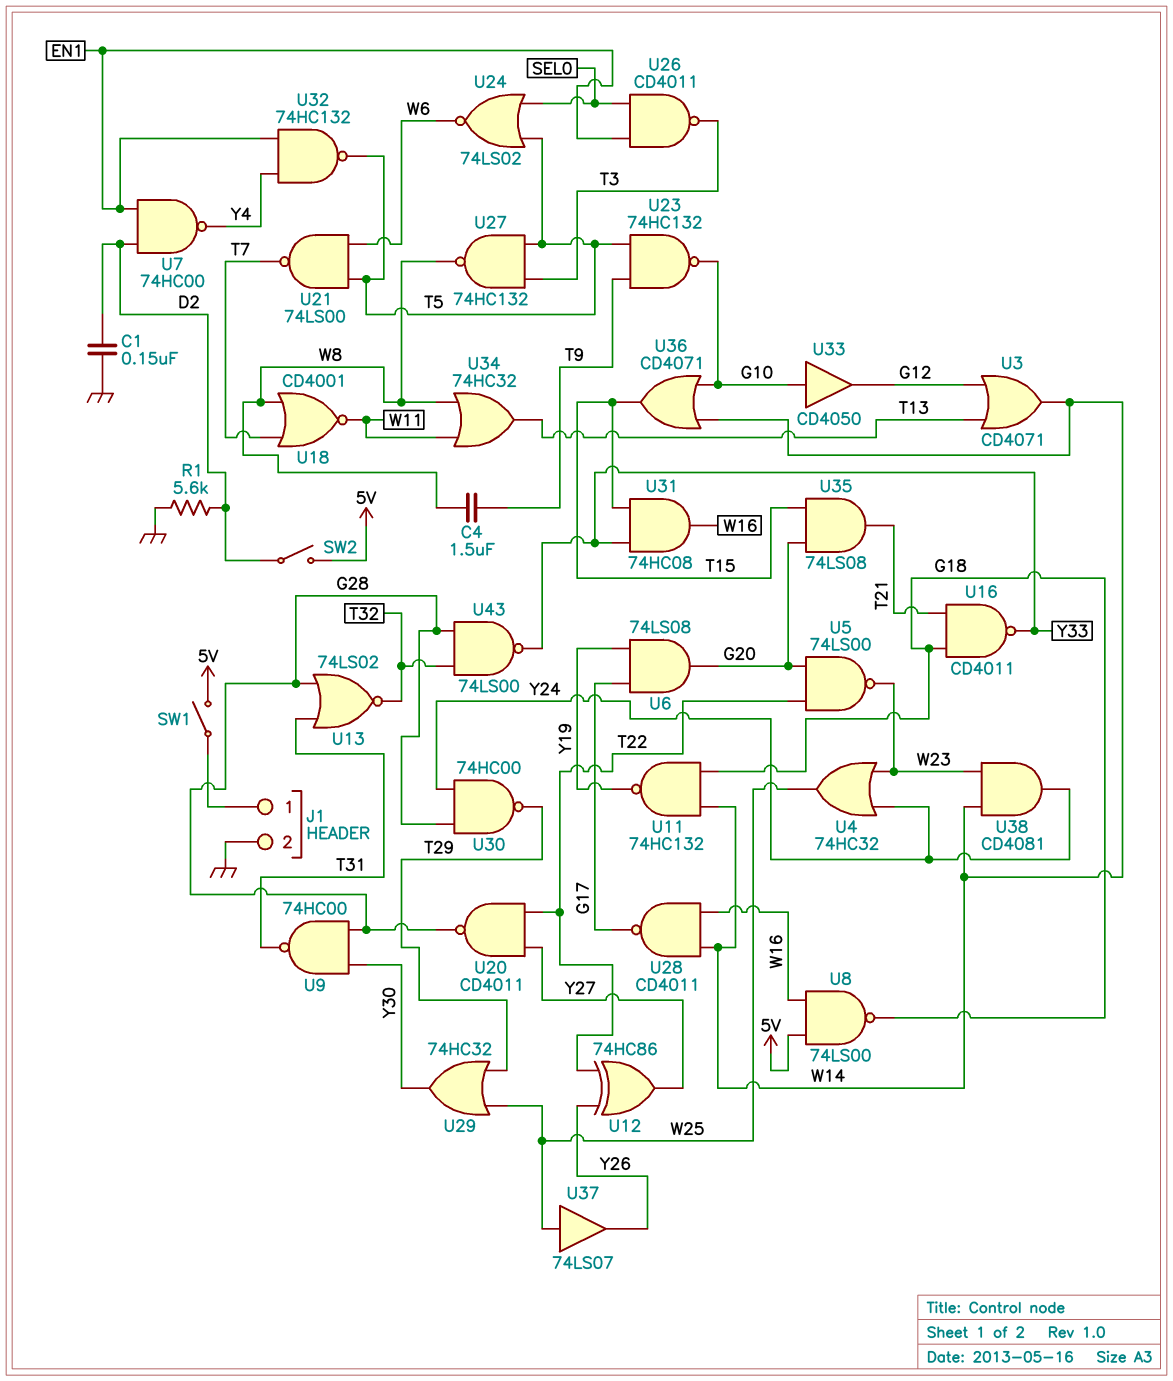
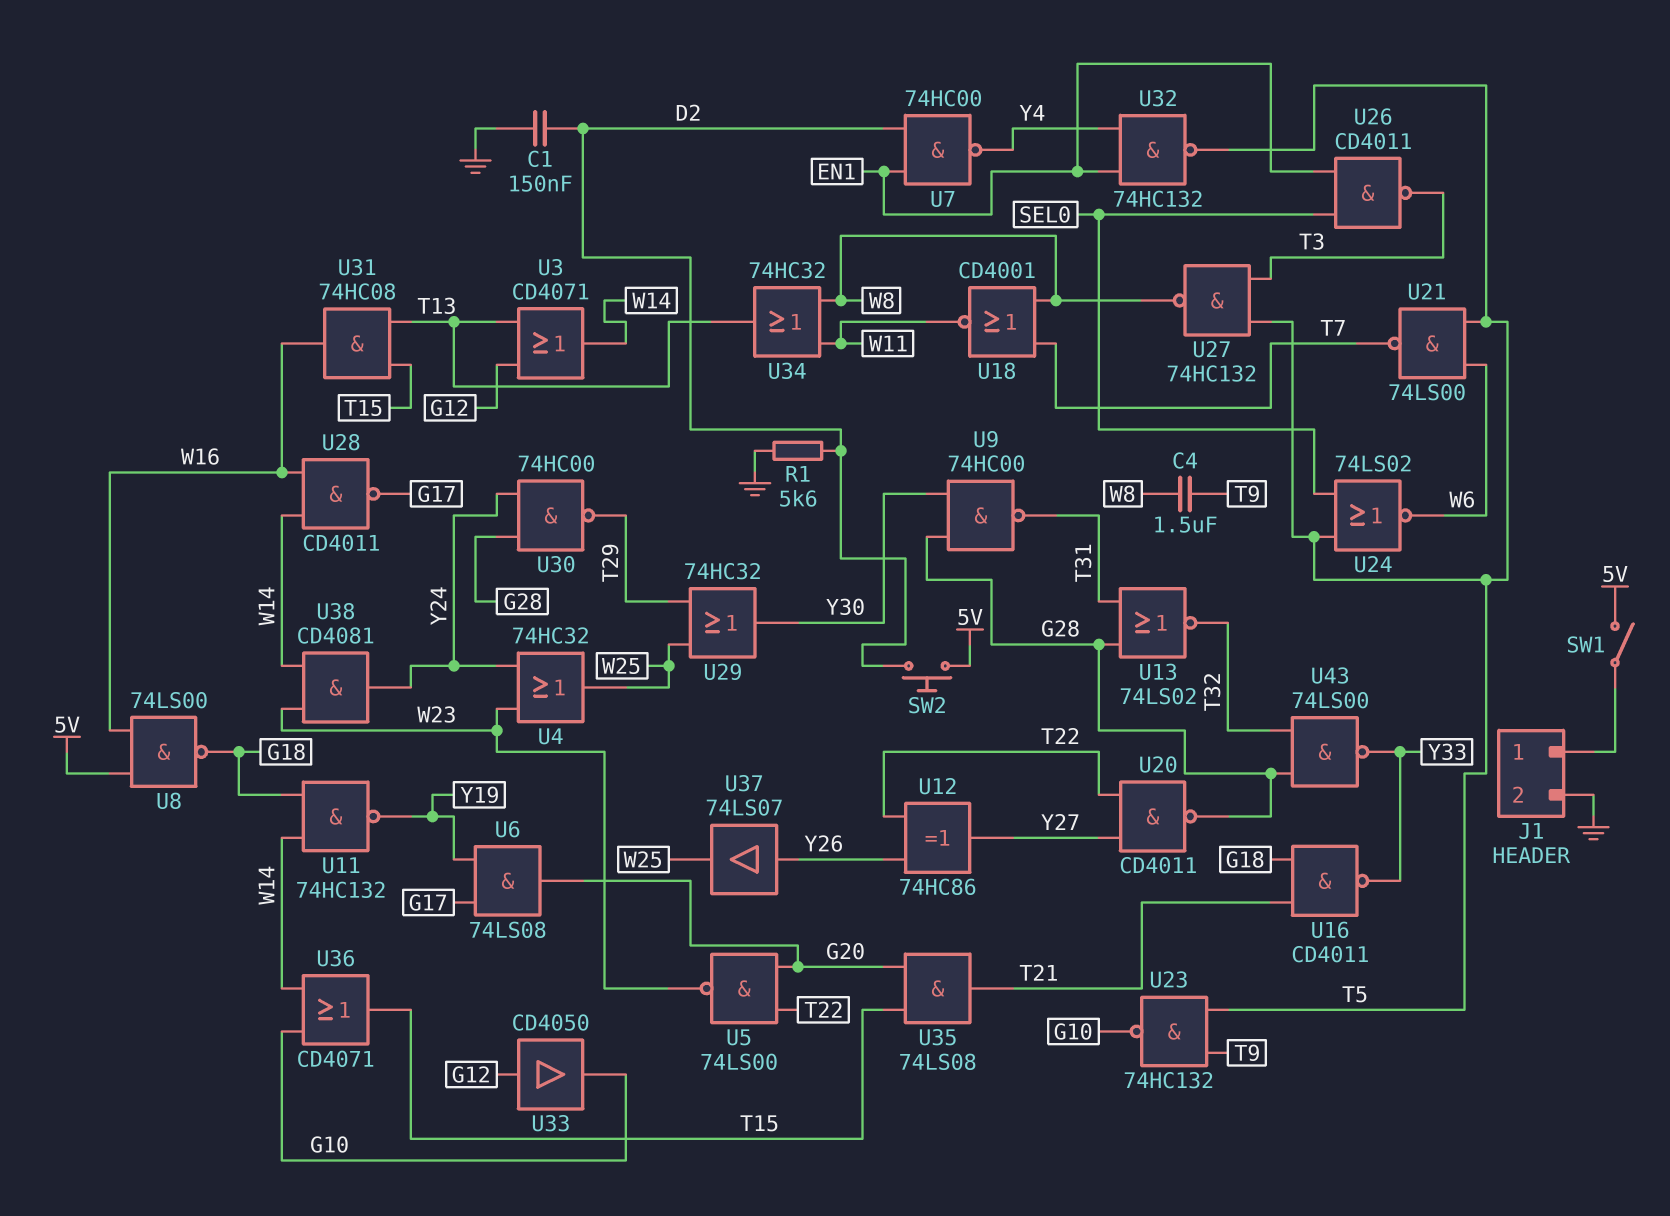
SW2: switch (5V, D2) -> button (5V, D2)
U31: AND 74HC08 (in T15, in Y33, out W16) -> AND 74HC08 (in T13, in T15, out W16)
U33: buffer CD4050 (in G10, out G12) -> buffer CD4050 (in G12, out G10)
U37: buffer 74LS07 (in W25, out Y26) -> buffer 74LS07 (in Y26, out W25)

